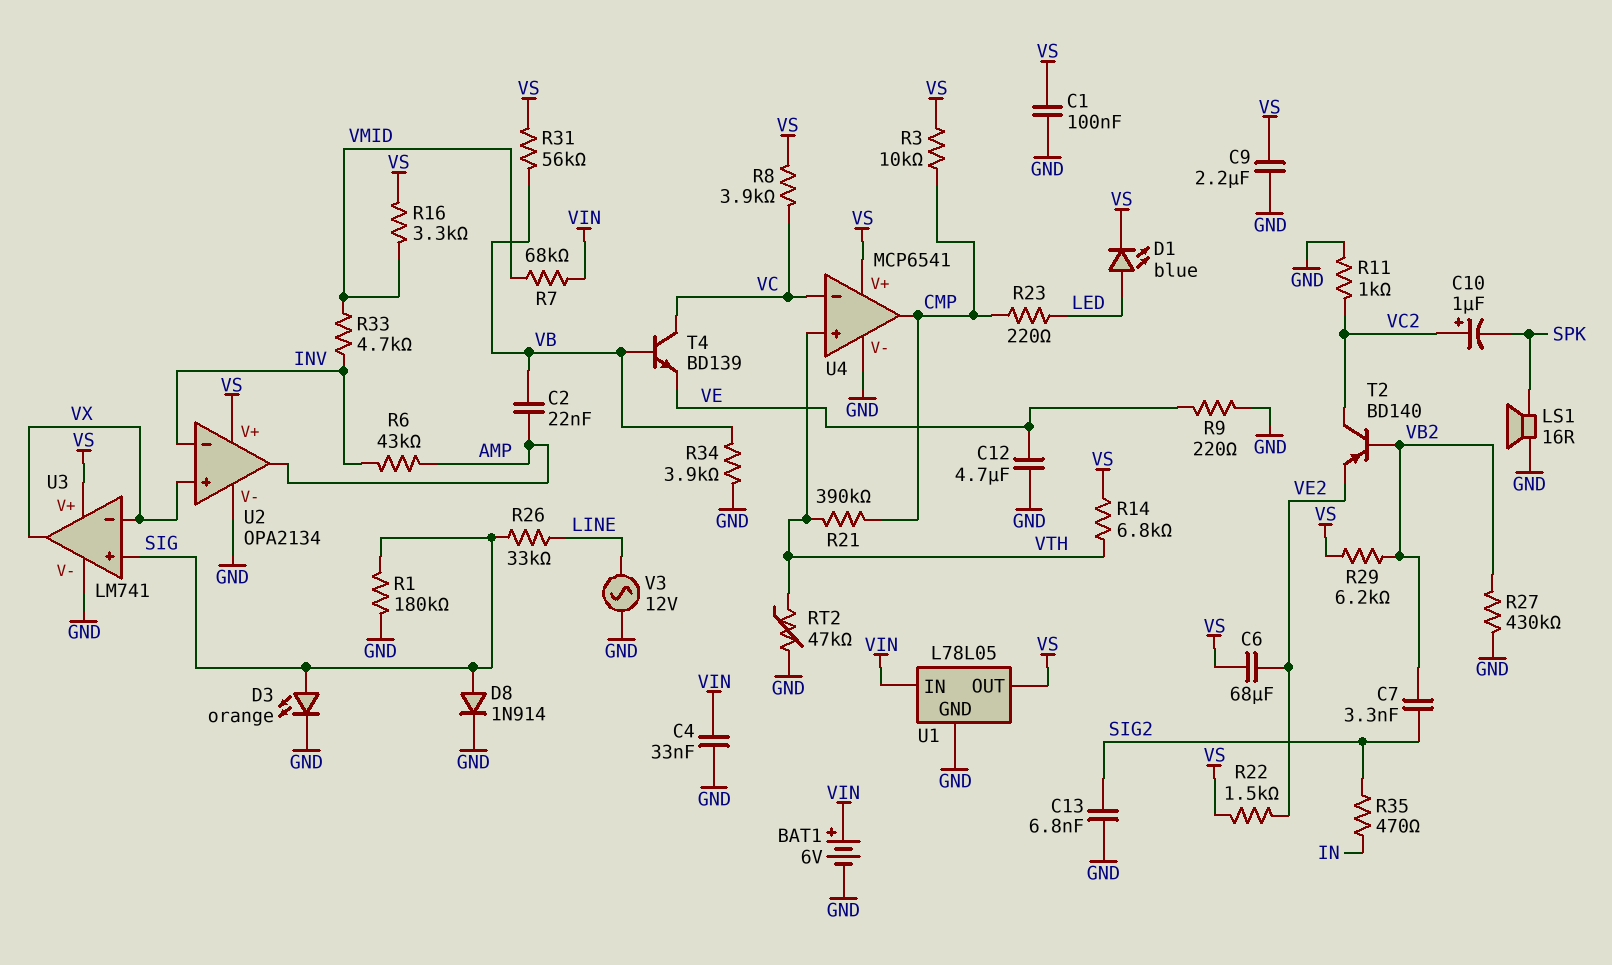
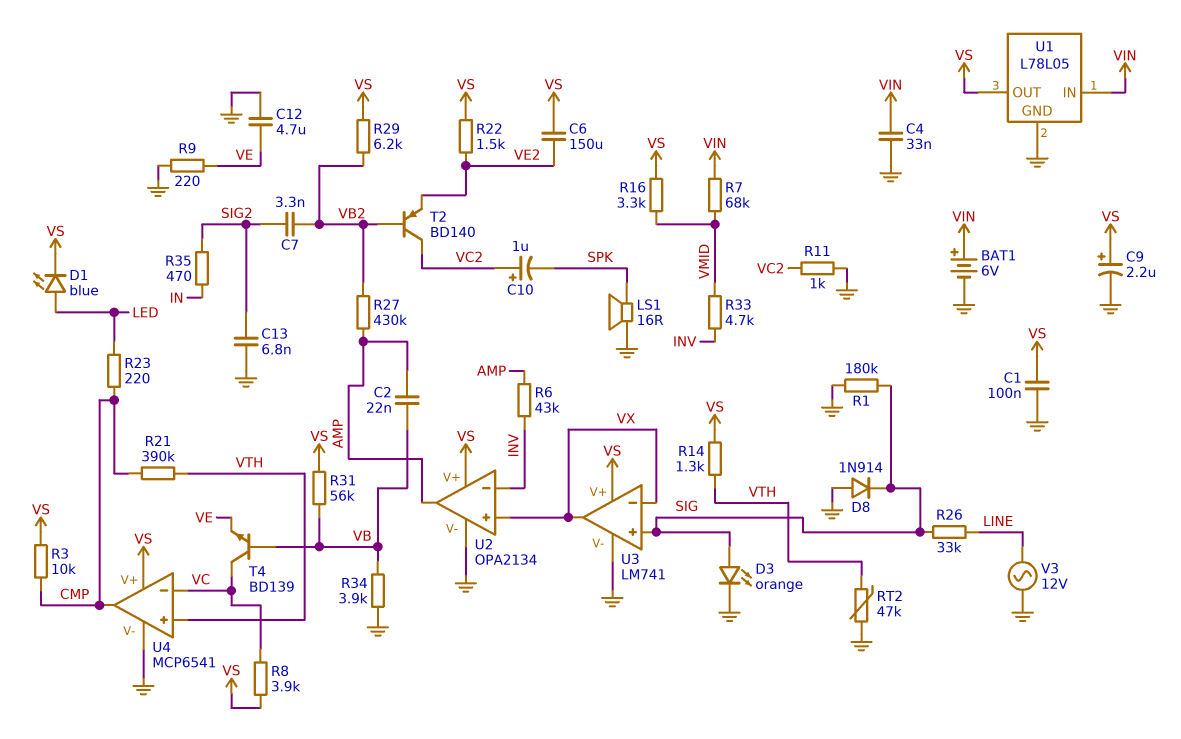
C6: 68uF (VE2, VS) -> 150uF (VE2, VS)
C9: 2.2uF (GND, VS) -> 2.2uF (plus VS, minus GND)
D8: diode 1N914 (A SIG, K GND) -> diode 1N914 (A GND, K SIG)
R14: 6.8k (VS, VTH) -> 1.3k (VS, VTH)
R27: 430k (GND, VB2) -> 430k (AMP, VB2)

